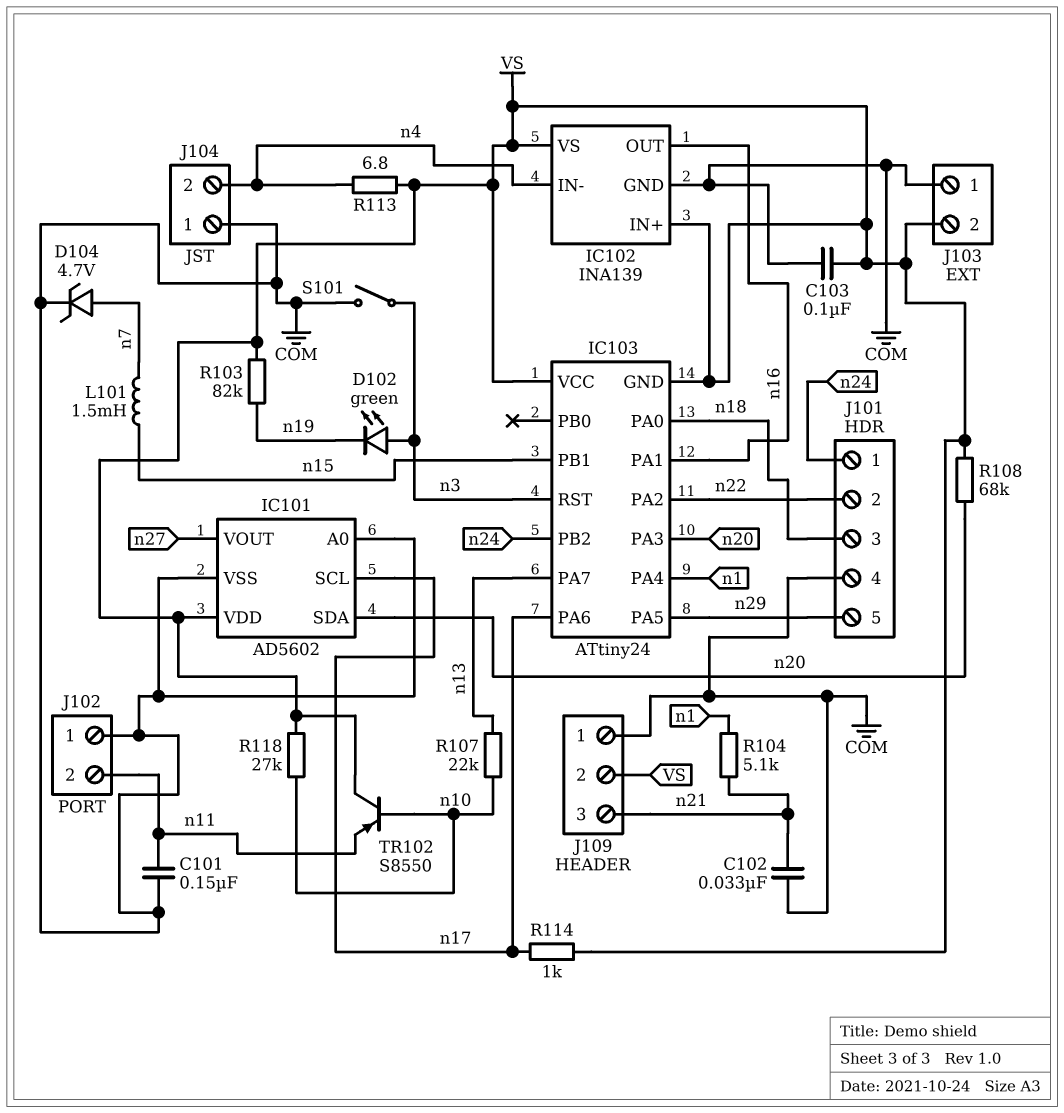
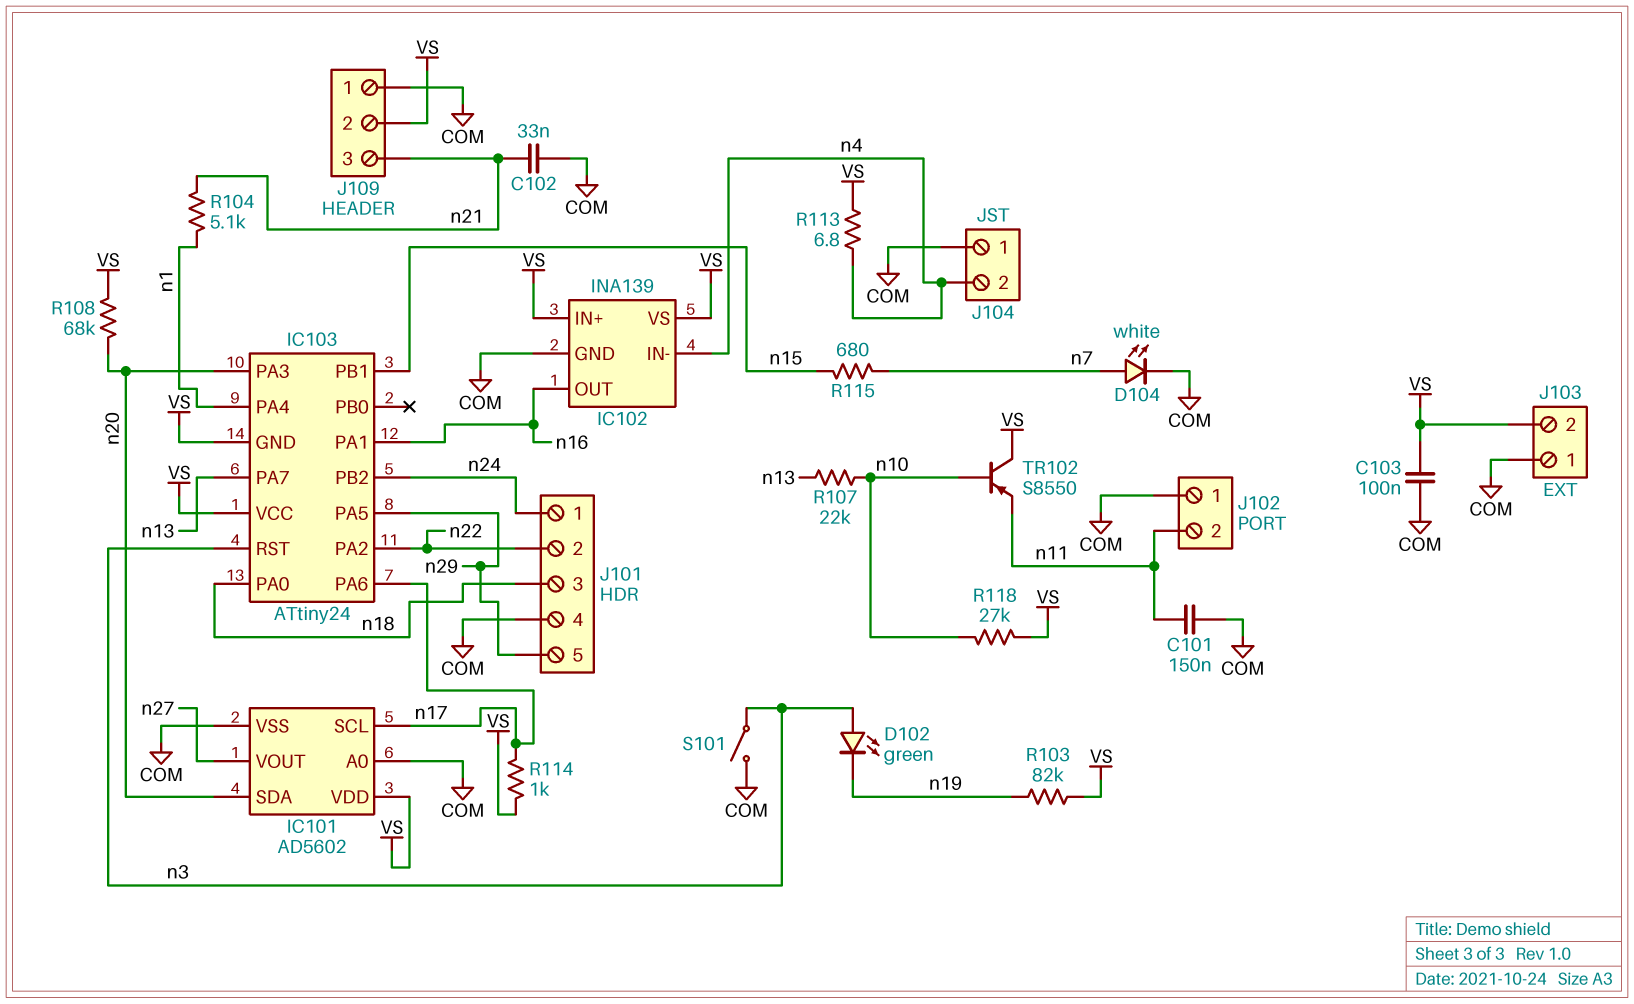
D104: zener 4.7V (A n7, K COM) -> LED white (A n7, K COM)
L101: 1.5mH (n7, n15) -> none
R115: none -> 680 (n7, n15)

